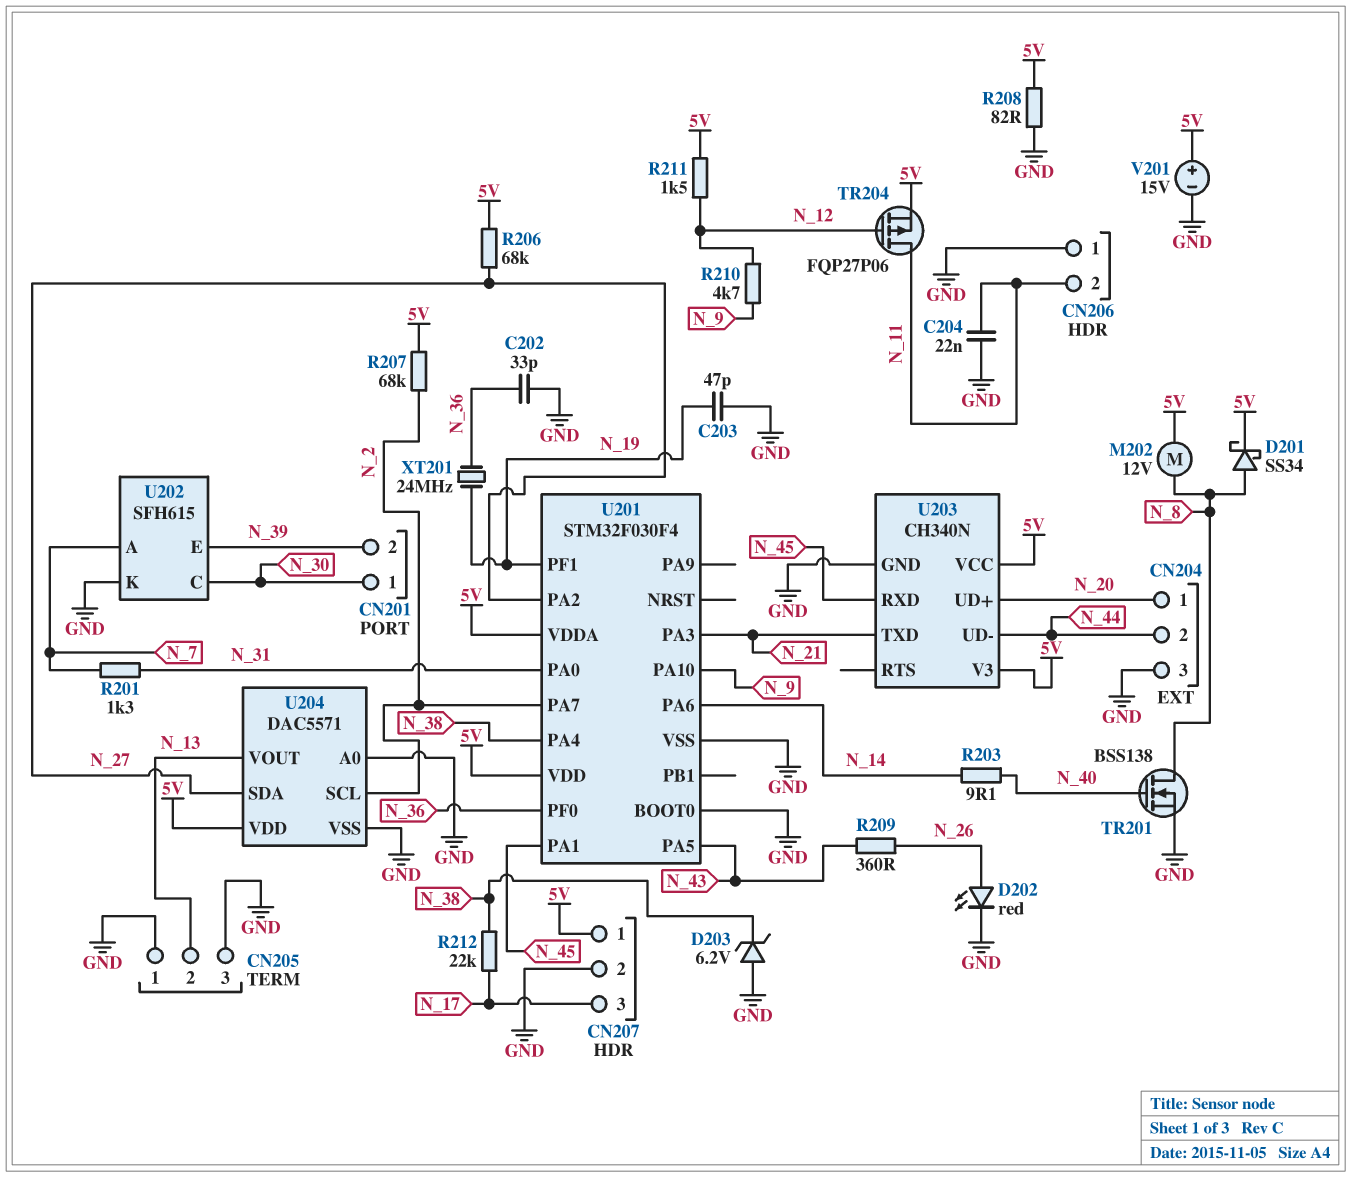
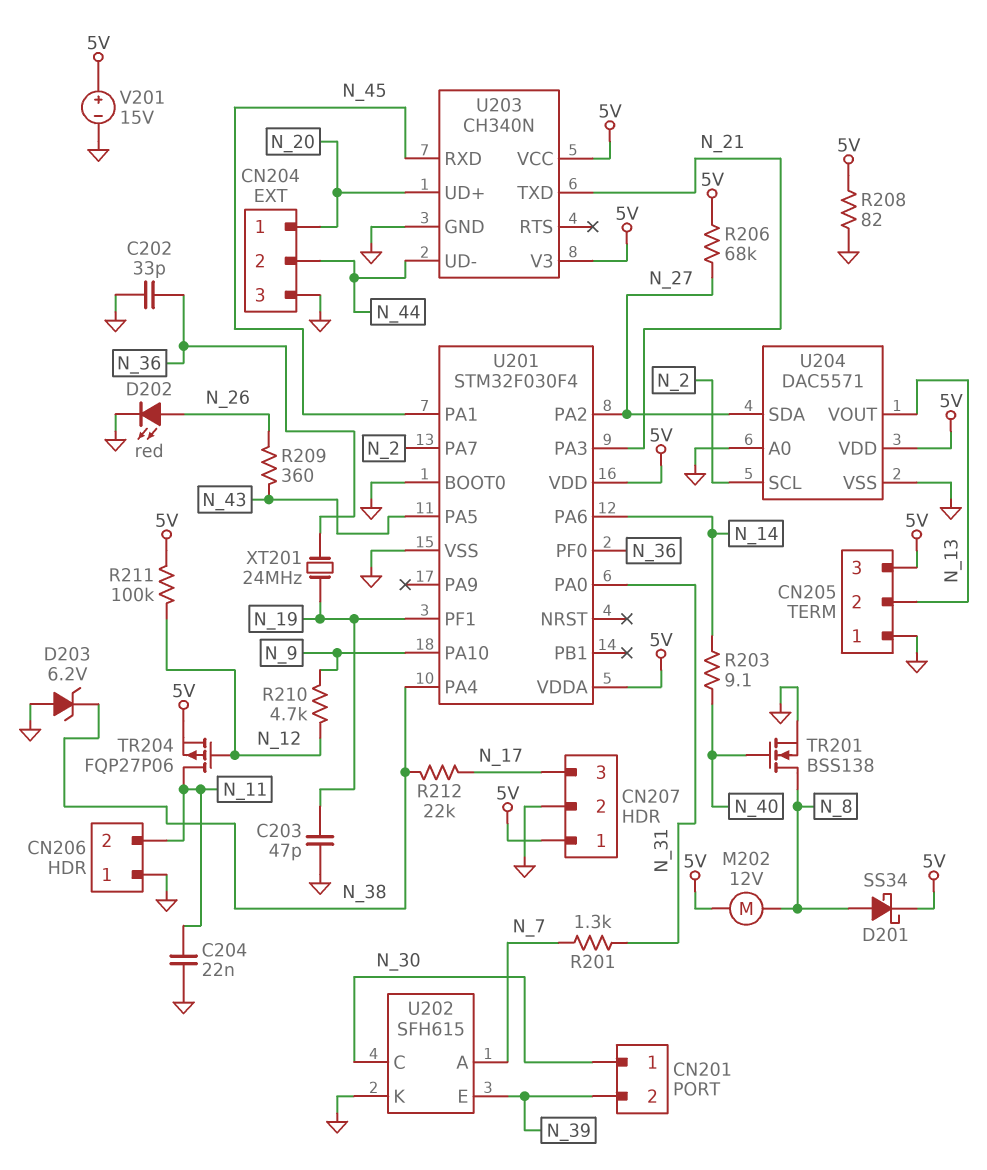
CN205 pin 3: GND -> 5V
R207: 68k (5V, N_2) -> none
R211: 1.5k (5V, N_12) -> 100k (5V, N_12)

